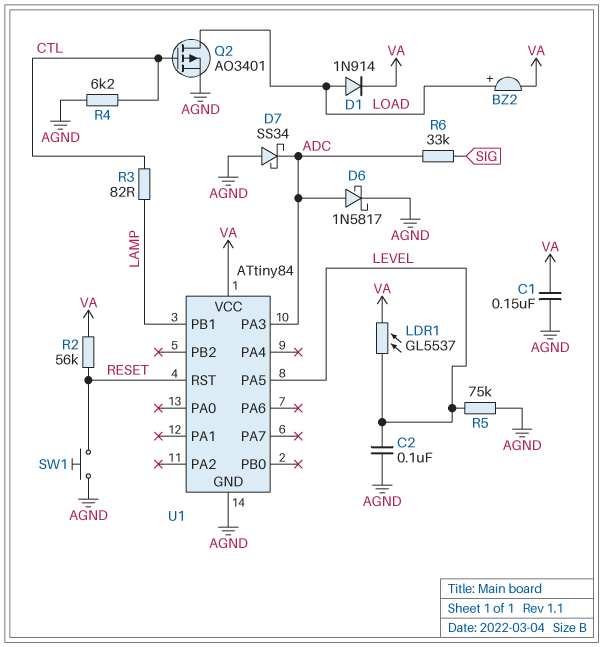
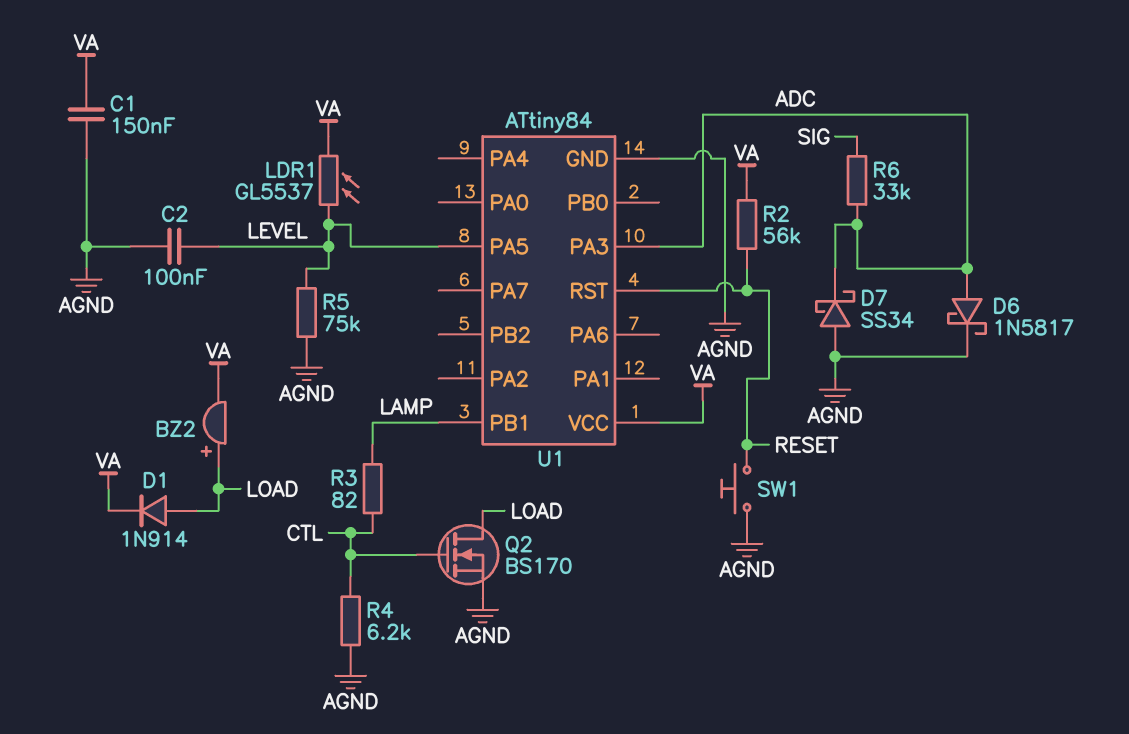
Q2: PMOS AO3401 (G CTL, D LOAD, S AGND) -> NMOS BS170 (G CTL, D LOAD, S AGND)

